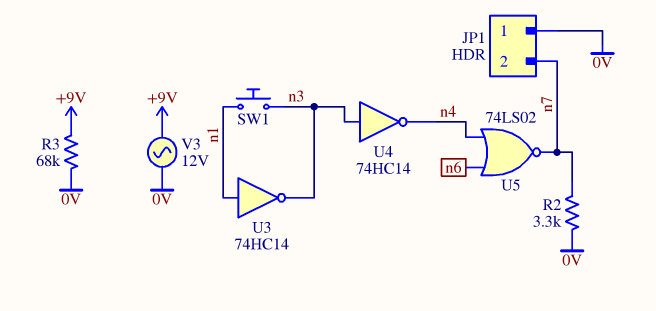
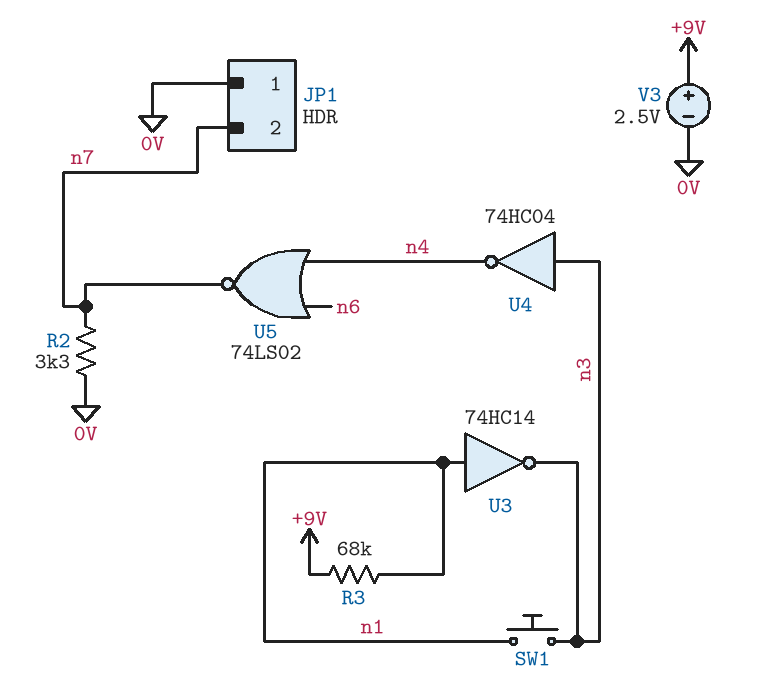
R3: 68k (+9V, 0V) -> 68k (+9V, n1)
U4: NOT 74HC14 (in n3, out n4) -> NOT 74HC04 (in n3, out n4)
V3: AC 12V (+9V, 0V) -> 2.5V (plus +9V, minus 0V)

